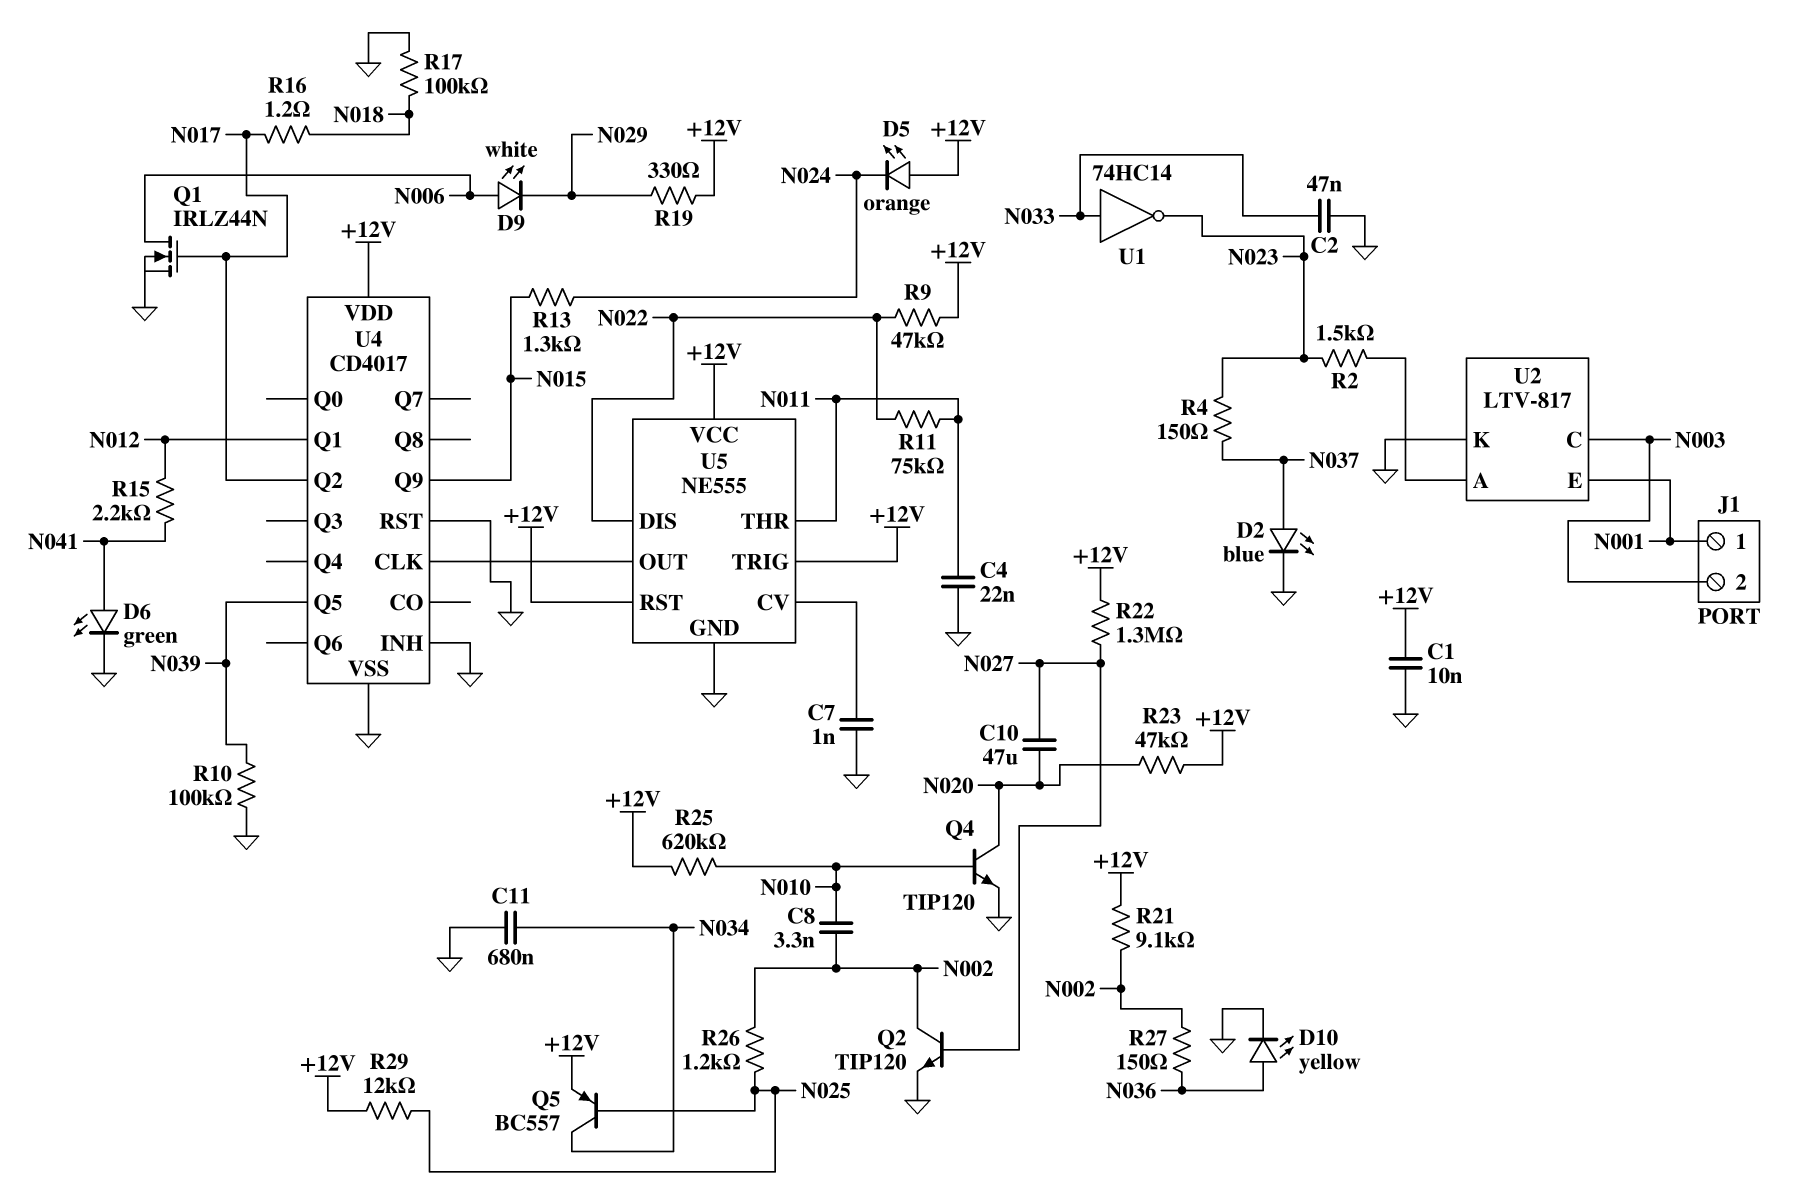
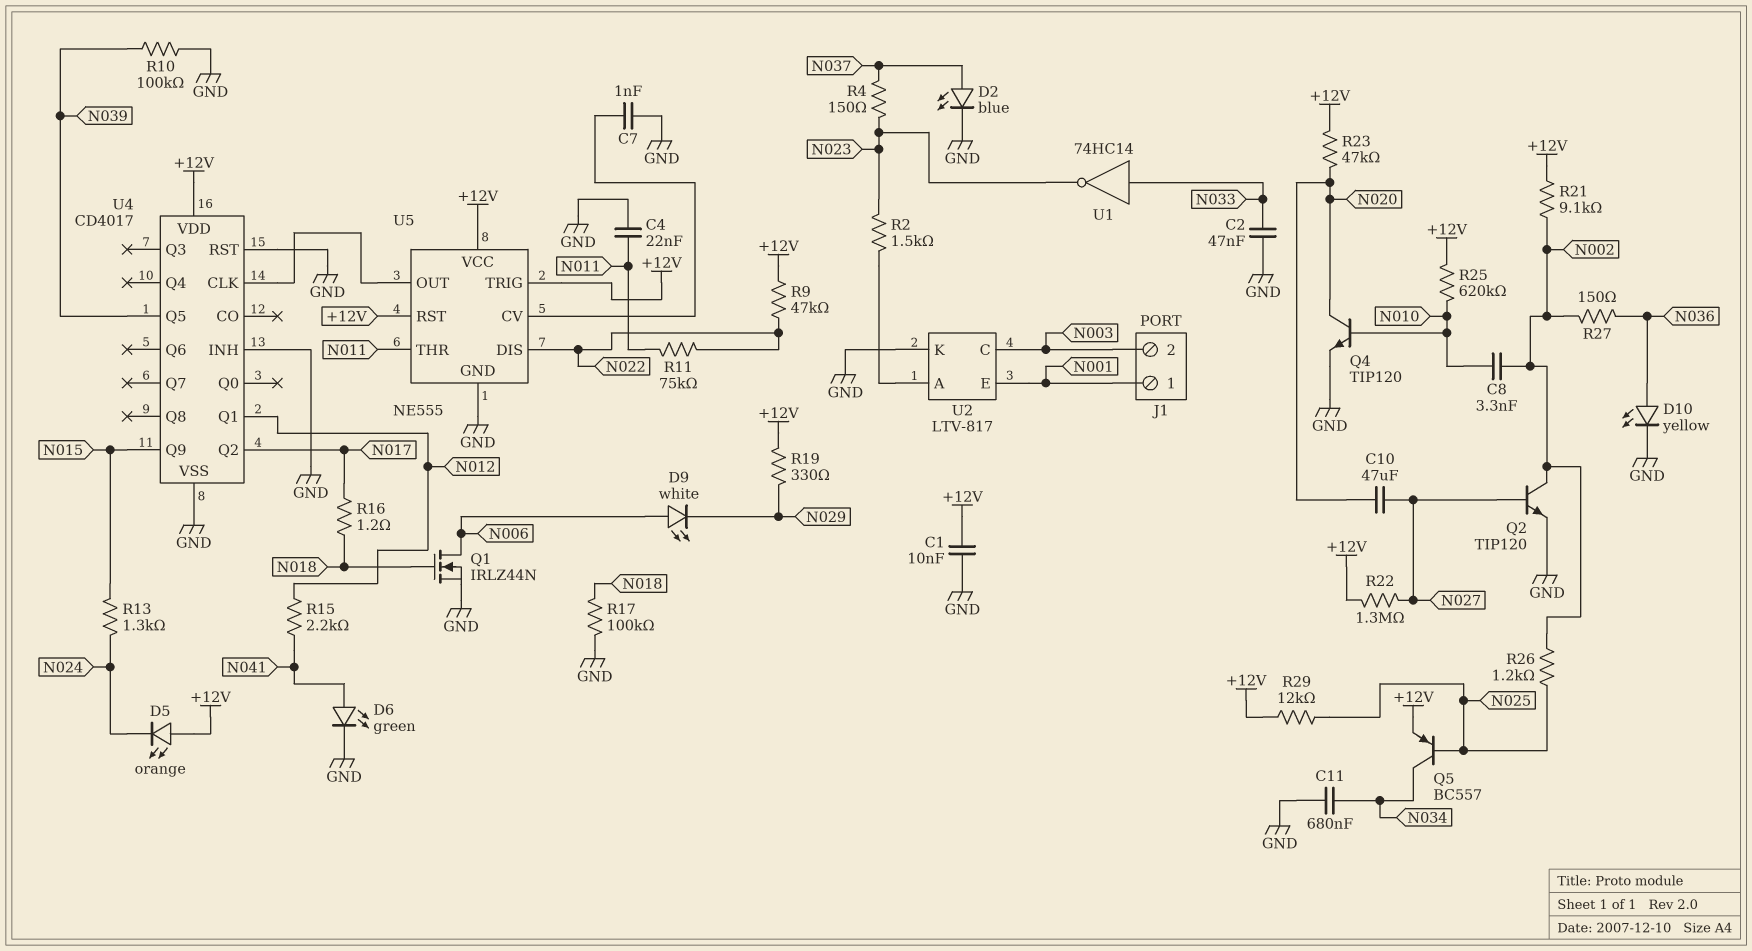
Q1: NMOS IRLZ44N (G N017, D N006, S GND) -> NMOS IRLZ44N (G N018, D N006, S GND)

